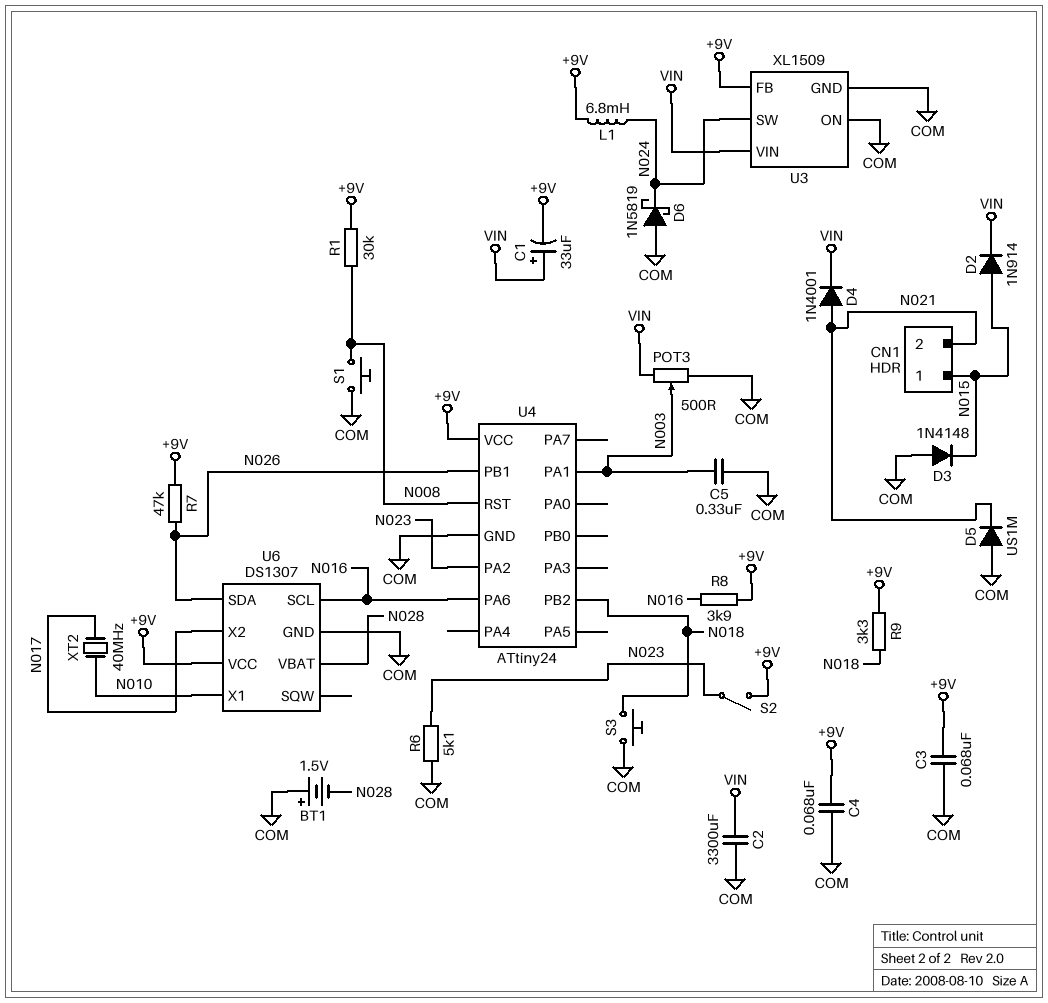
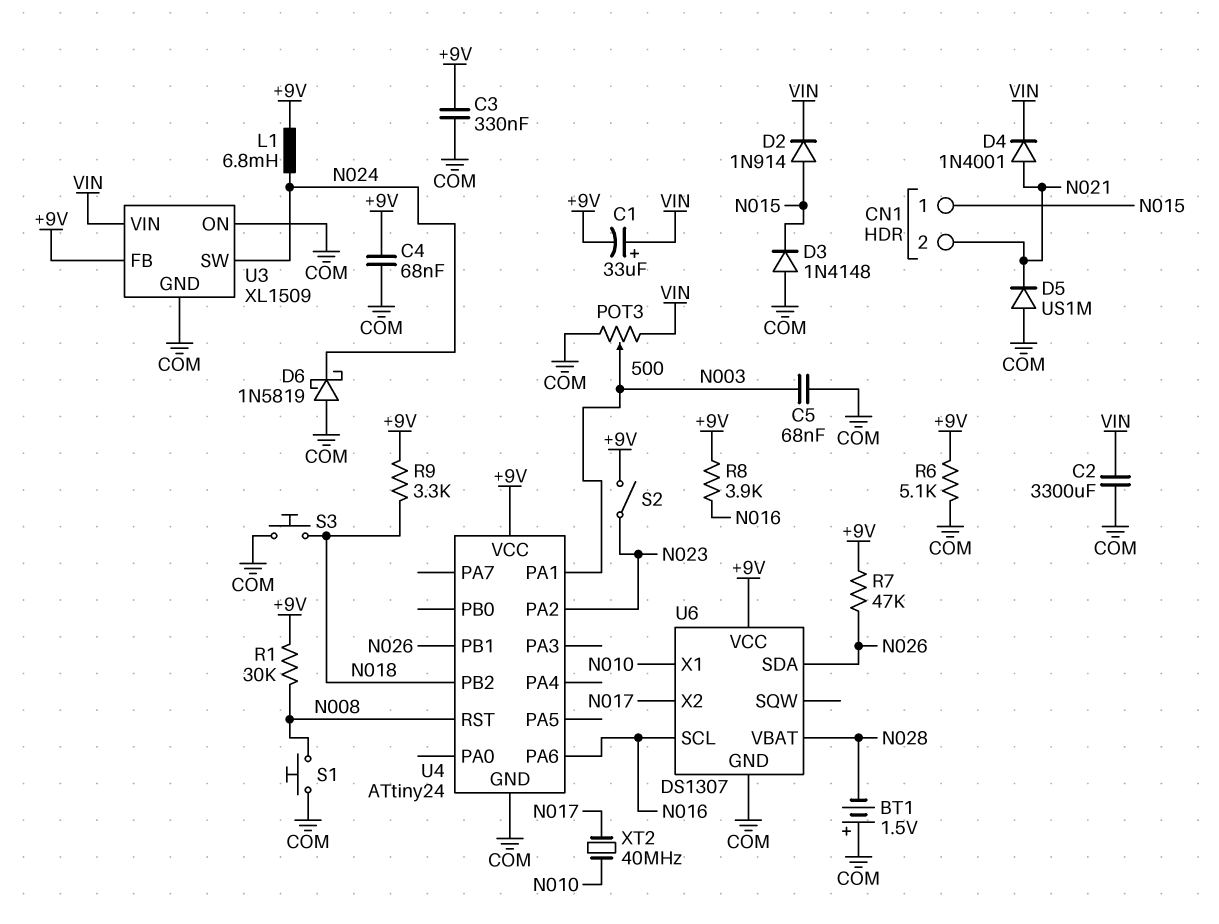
C3: 68nF (+9V, COM) -> 330nF (+9V, COM)
C5: 330nF (COM, N003) -> 68nF (COM, N003)
R6: 5.1k (COM, N023) -> 5.1k (+9V, COM)

